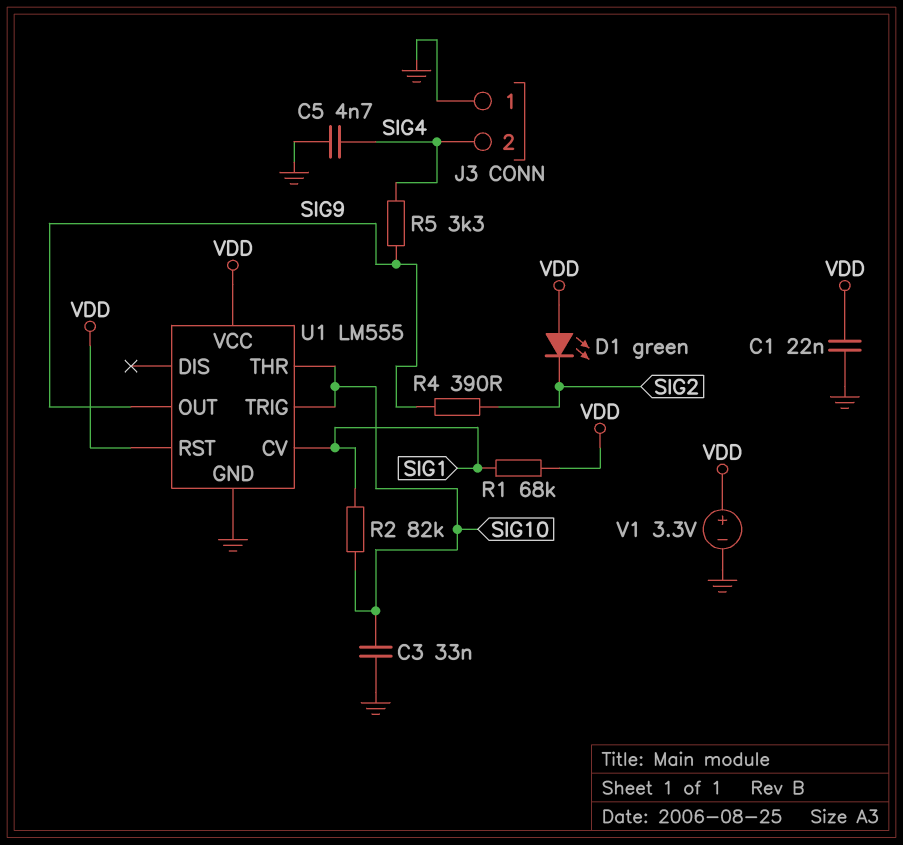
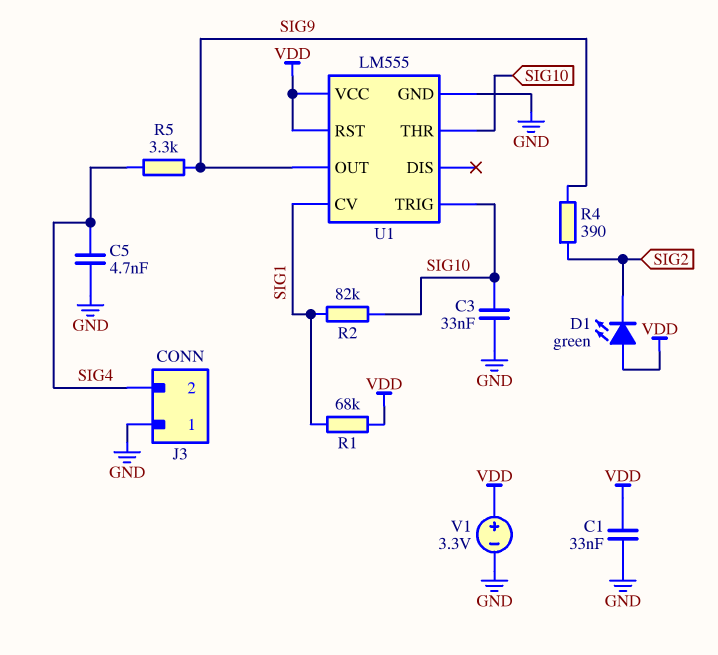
C1: 22nF (GND, VDD) -> 33nF (GND, VDD)

